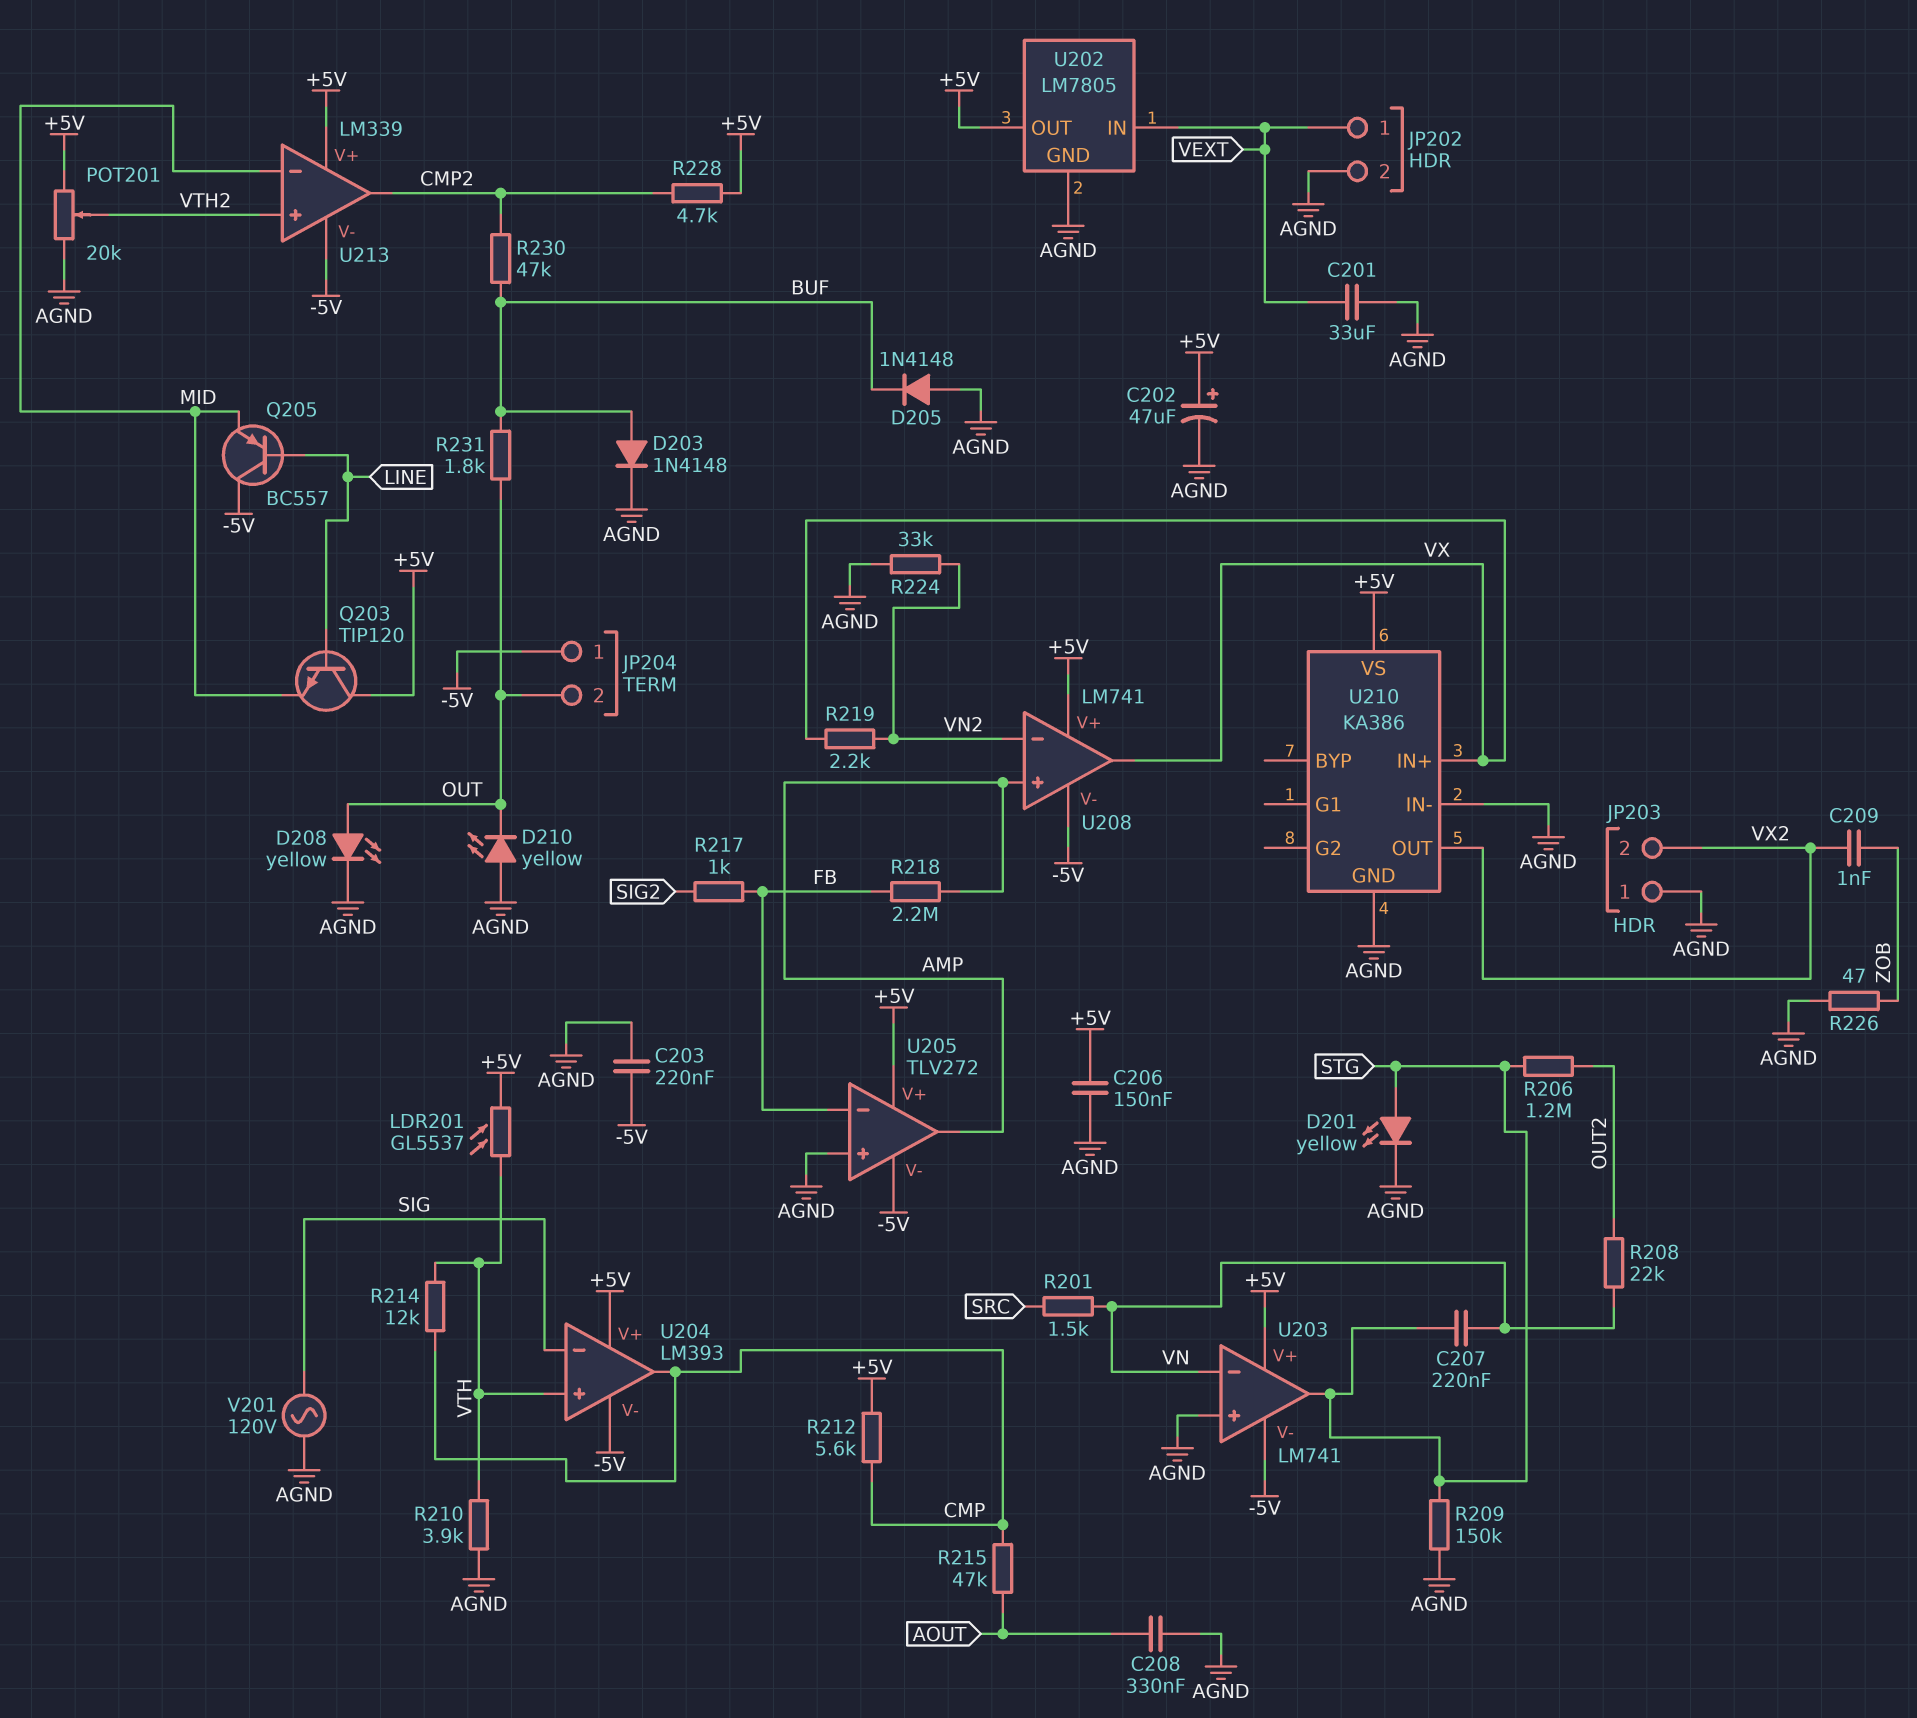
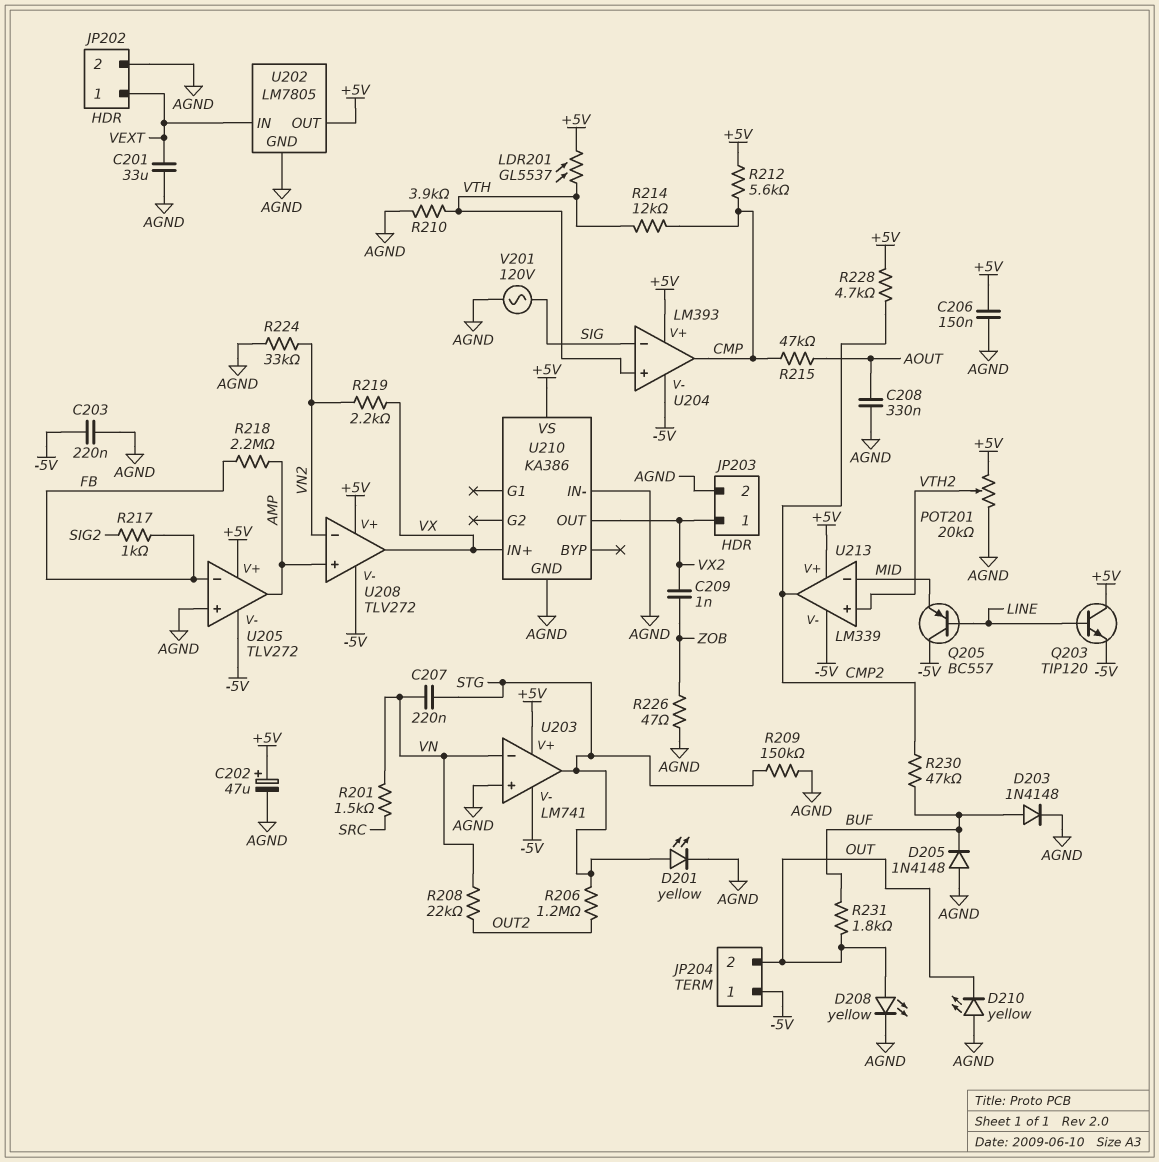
JP203 pin 1: AGND -> VX2
JP203 pin 2: VX2 -> AGND
Q203: NPN TIP120 (B LINE, C +5V, E MID) -> NPN TIP120 (B LINE, C +5V, E -5V)
U208: LM741 -> TLV272

